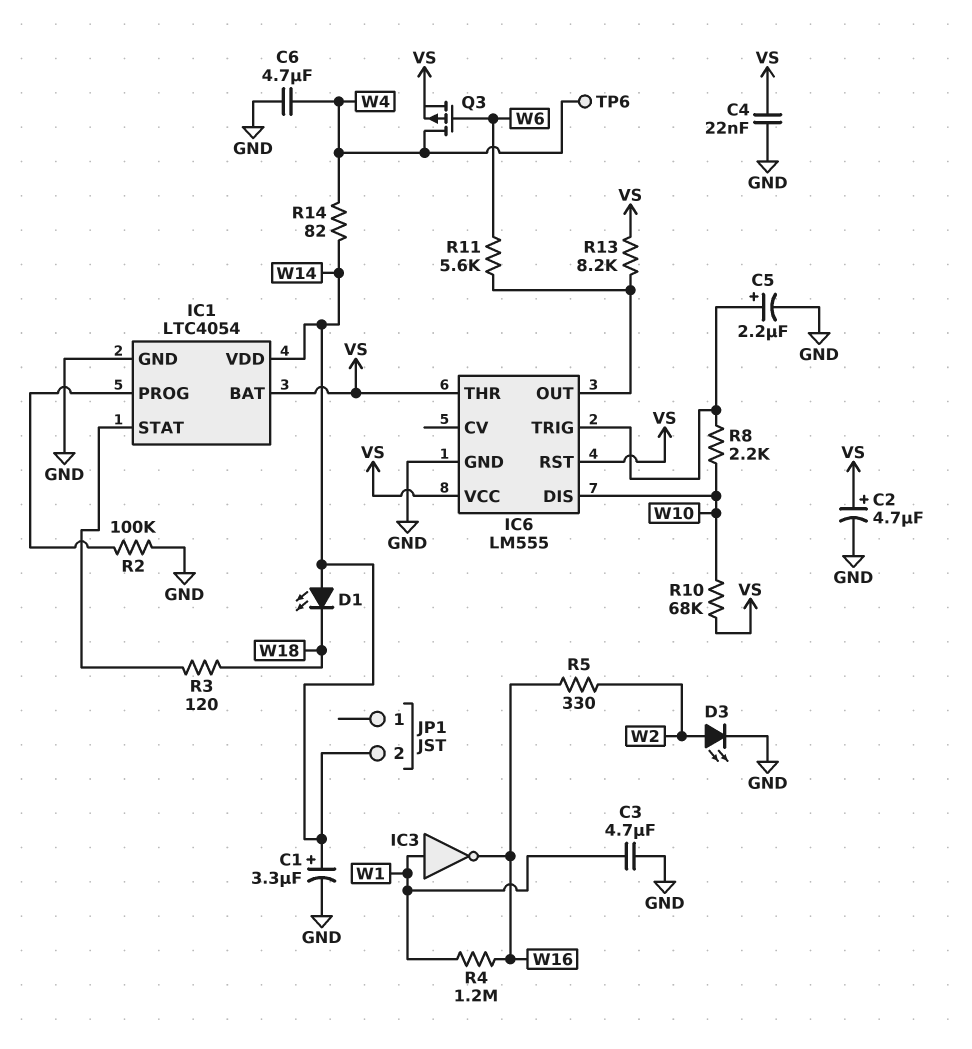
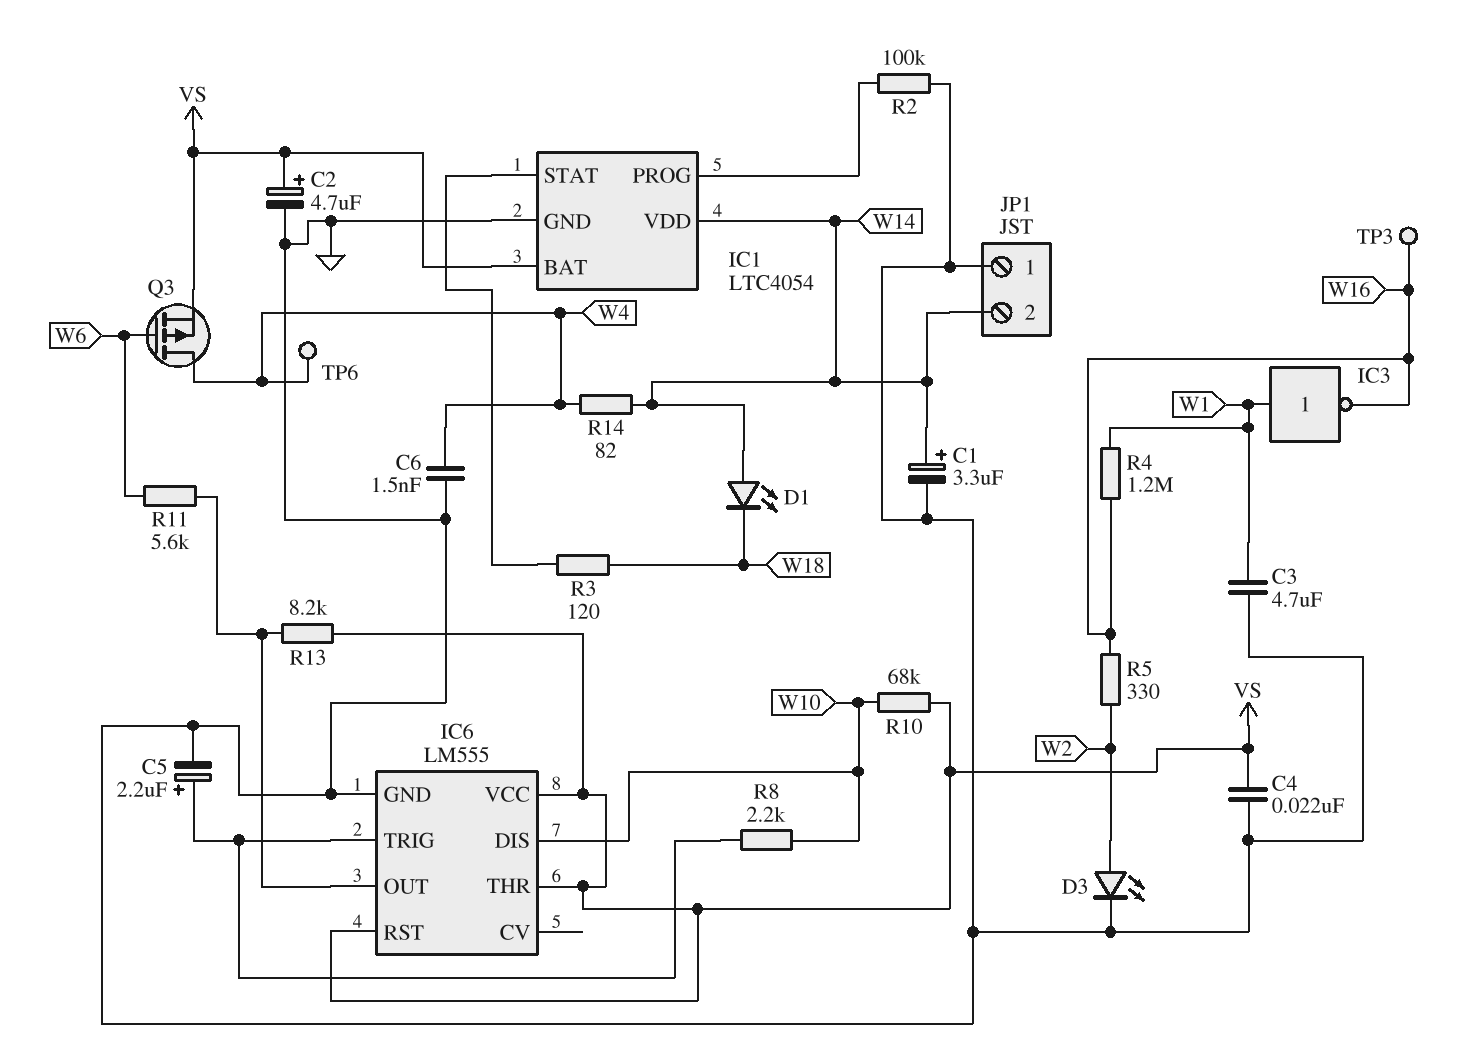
C6: 4.7uF (GND, W4) -> 1.5nF (GND, W4)
JP1 pin 1: none -> GND
TP3: none -> test point (W16)

